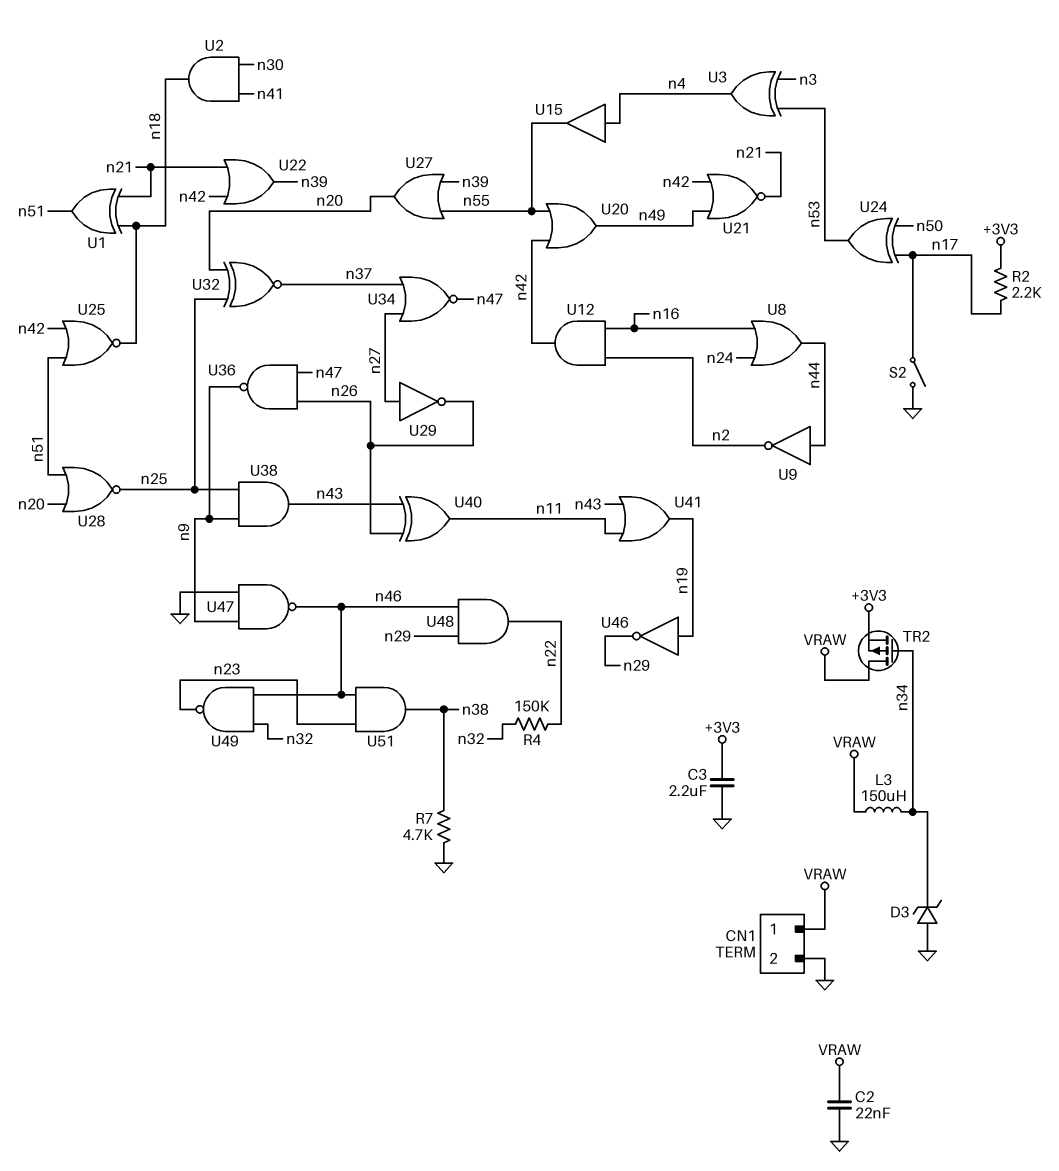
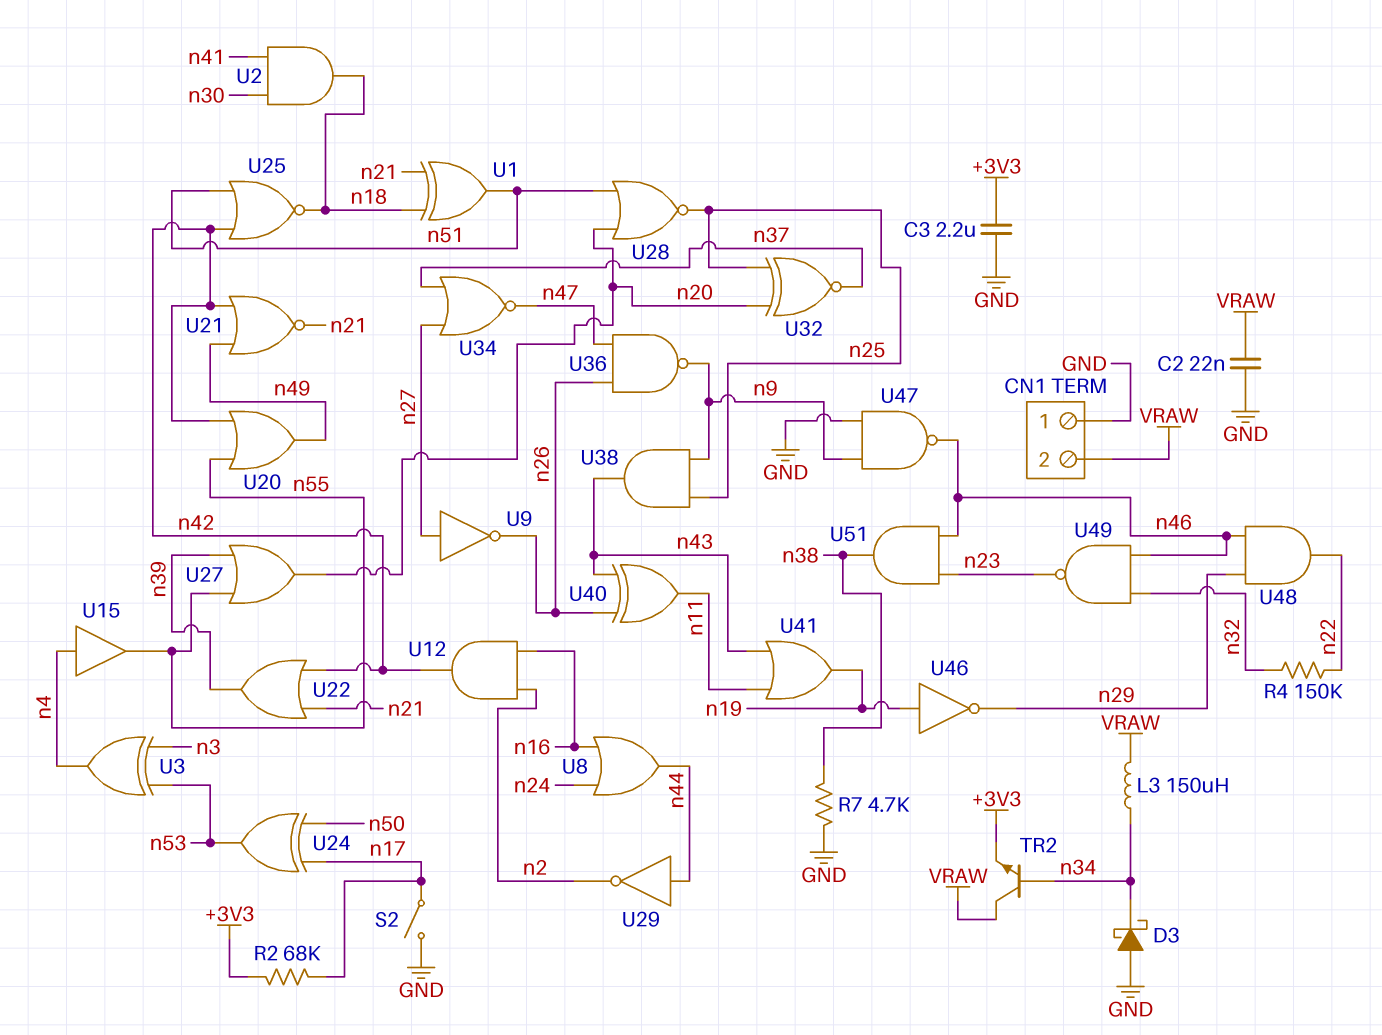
CN1 pin 1: VRAW -> GND
CN1 pin 2: GND -> VRAW
D3: zener (A GND, K n34) -> schottky (A GND, K n34)
R2: 2.2k (+3V3, n17) -> 68k (+3V3, n17)
TR2: PMOS (G n34, D VRAW, S +3V3) -> NPN (B n34, C VRAW, E +3V3)
U9: NOT (in n44, out n2) -> NOT (in n27, out n26)
U29: NOT (in n27, out n26) -> NOT (in n44, out n2)

